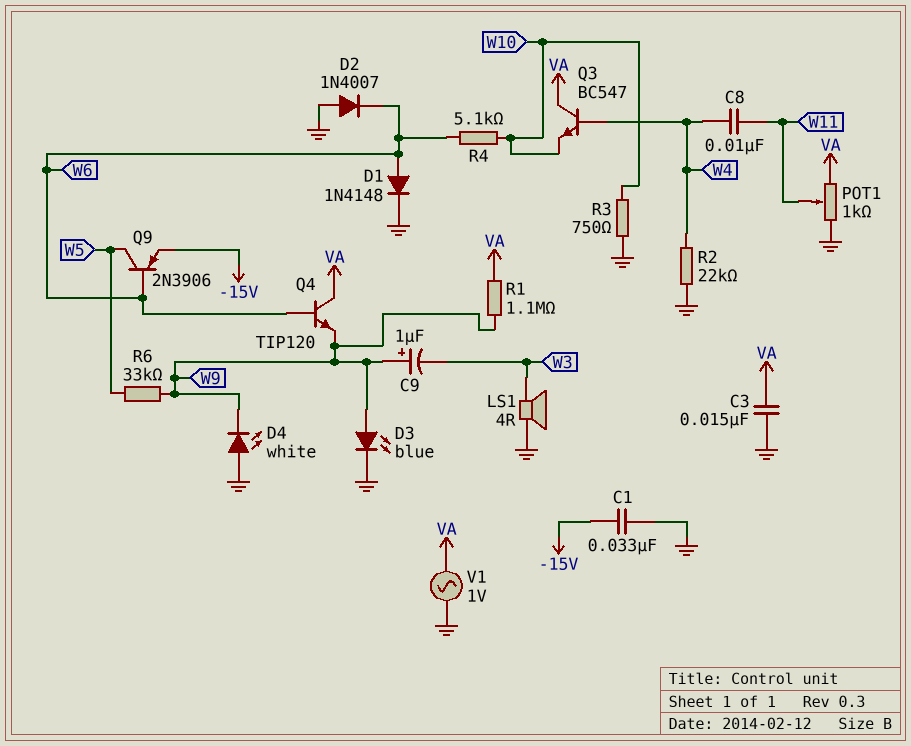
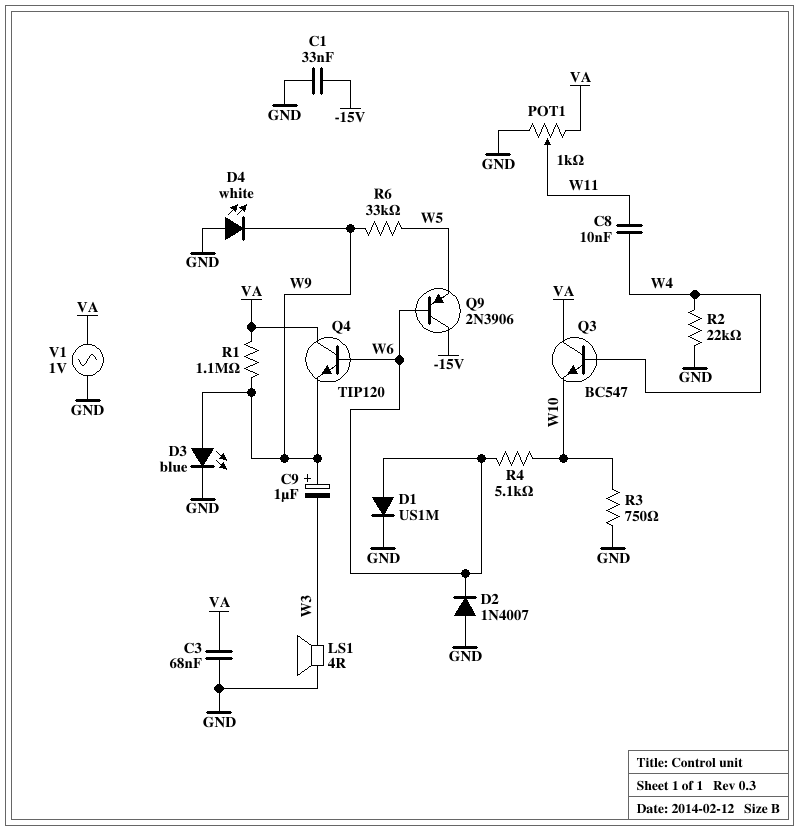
C3: 15nF (GND, VA) -> 68nF (GND, VA)
D1: diode 1N4148 (A W6, K GND) -> diode US1M (A W6, K GND)
Q9: PNP 2N3906 (B W6, C W5, E -15V) -> PNP 2N3906 (B W6, C -15V, E W5)

